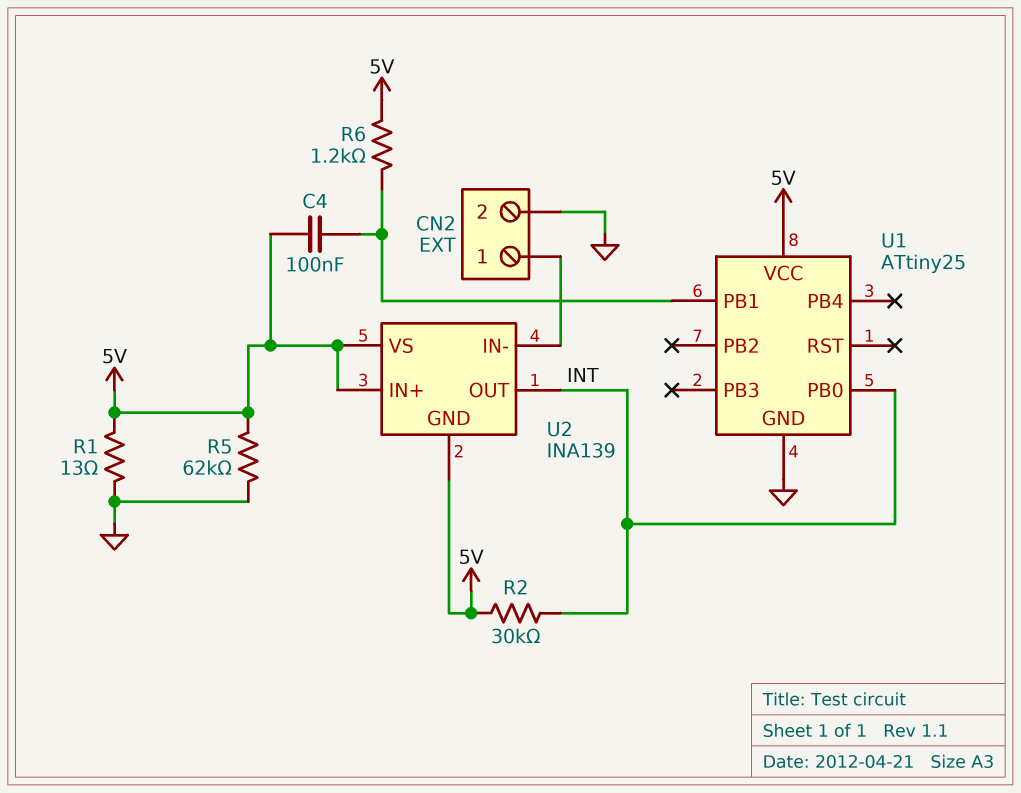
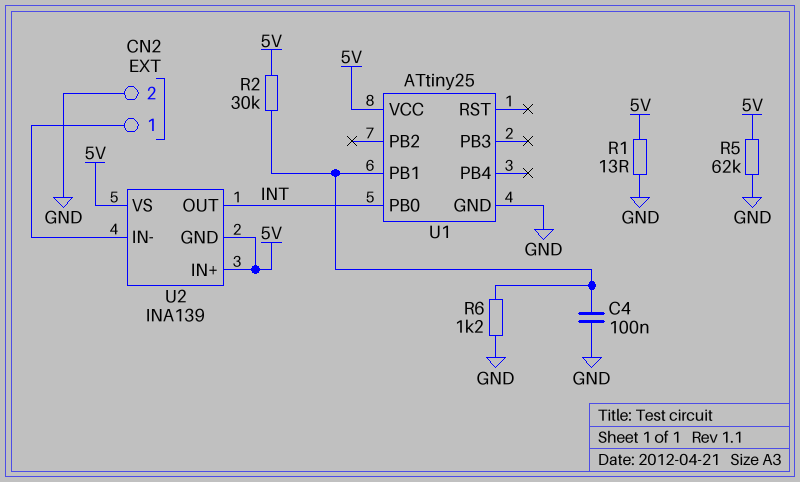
C4: 100nF (5V, U1/PB1) -> 100nF (GND, U1/PB1)
R2: 30k (5V, INT) -> 30k (5V, U1/PB1)
R6: 1.2k (5V, U1/PB1) -> 1.2k (GND, U1/PB1)

